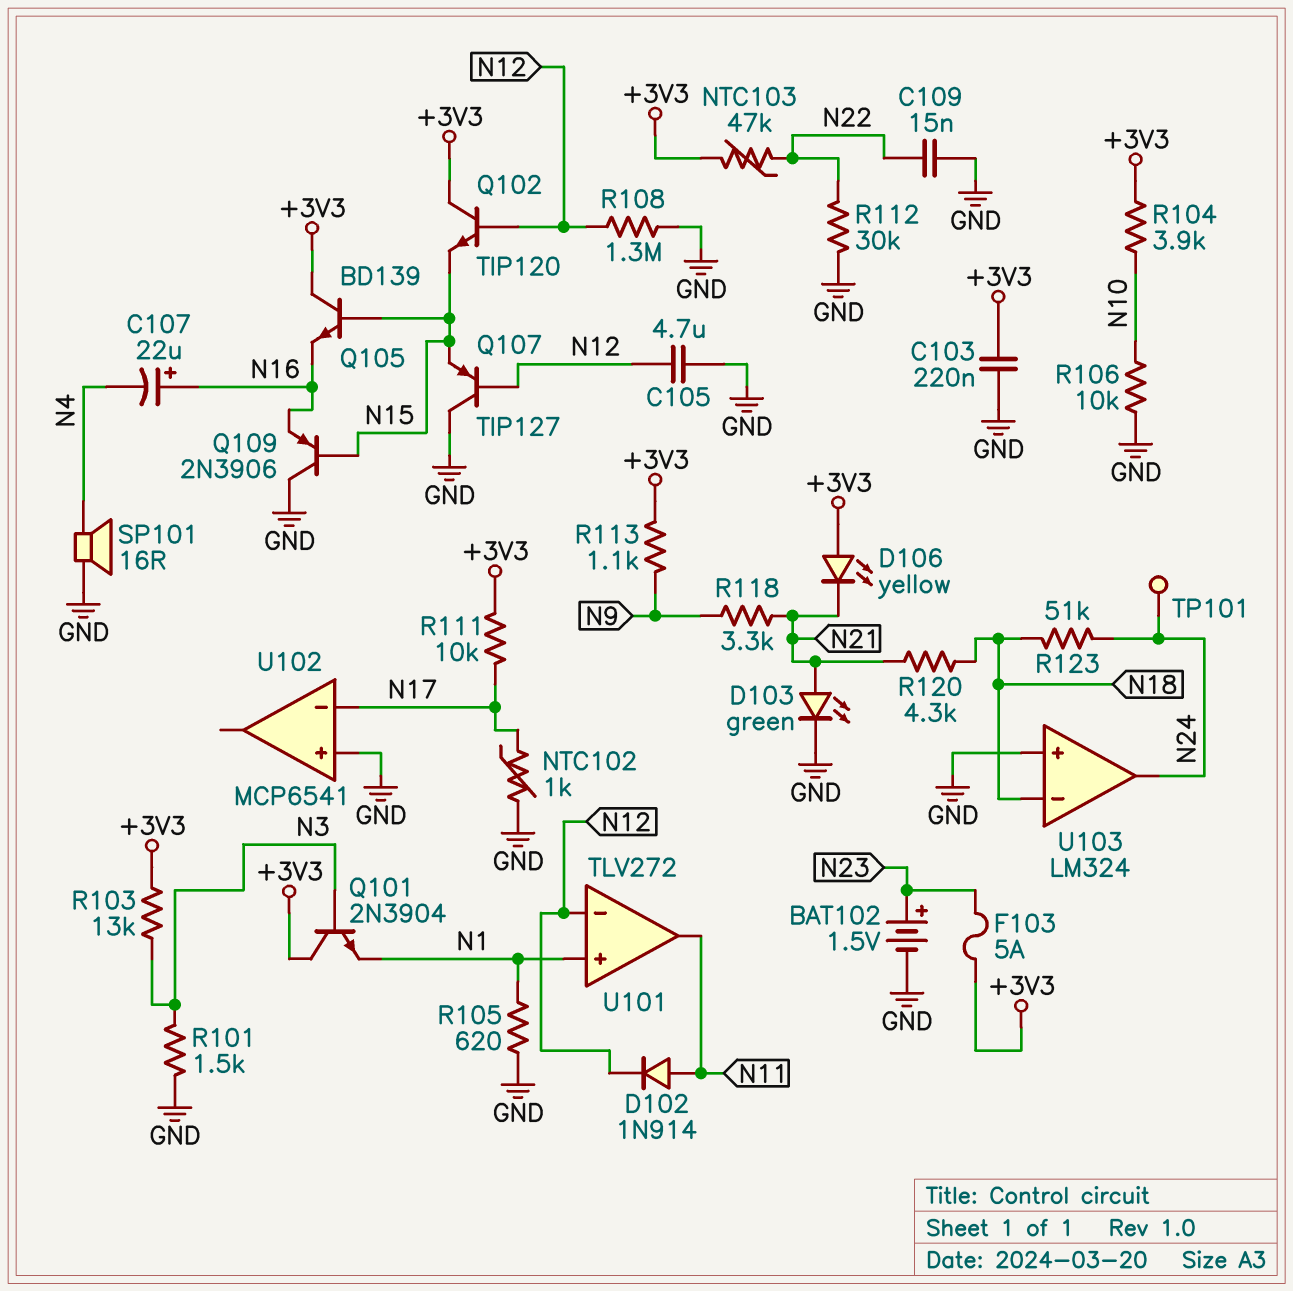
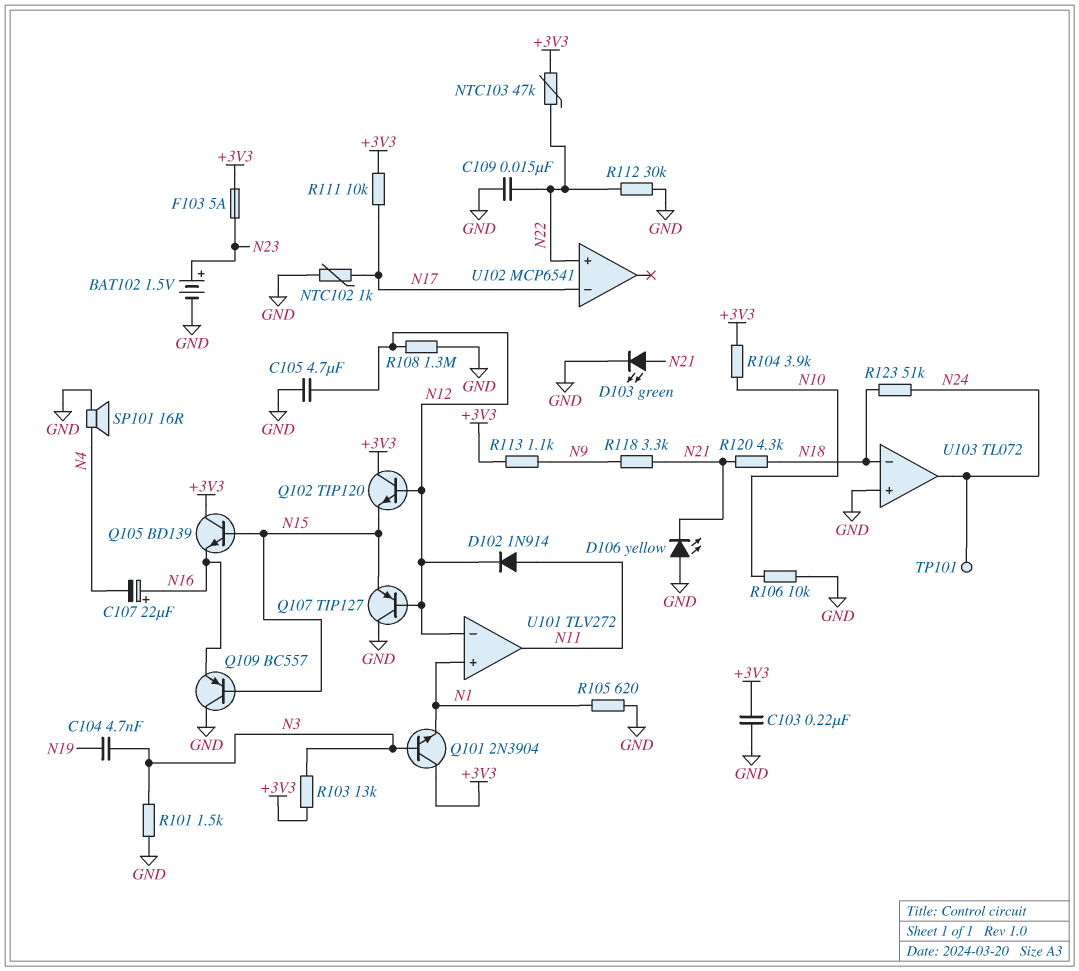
C104: none -> 4.7nF (N3, N19)
D106: LED yellow (A +3V3, K N21) -> LED yellow (A GND, K N21)
Q109: PNP 2N3906 (B N15, C GND, E N16) -> PNP BC557 (B N15, C GND, E N16)
U102 pin in+: GND -> N22
U103: LM324 -> TL072

